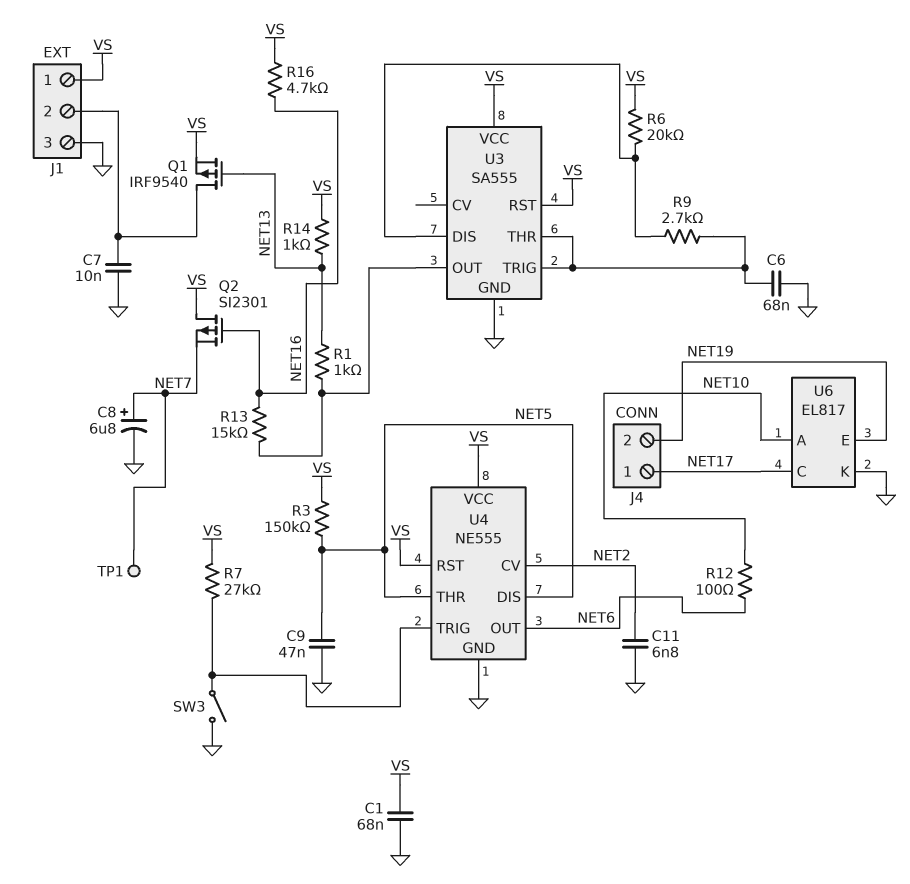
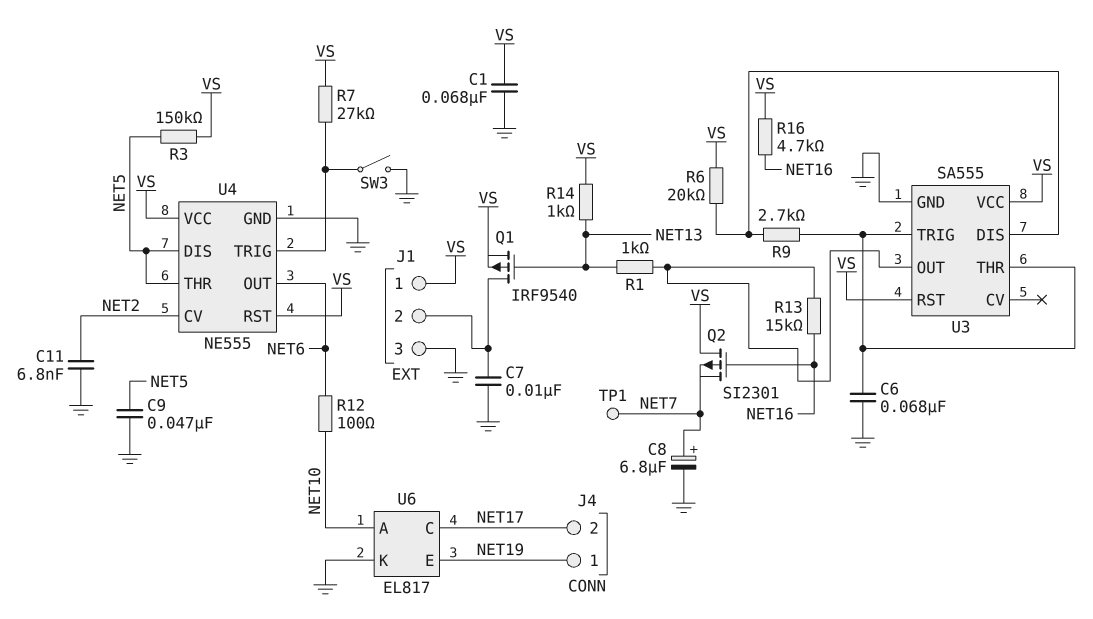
J4 pin 1: NET17 -> NET19
J4 pin 2: NET19 -> NET17

